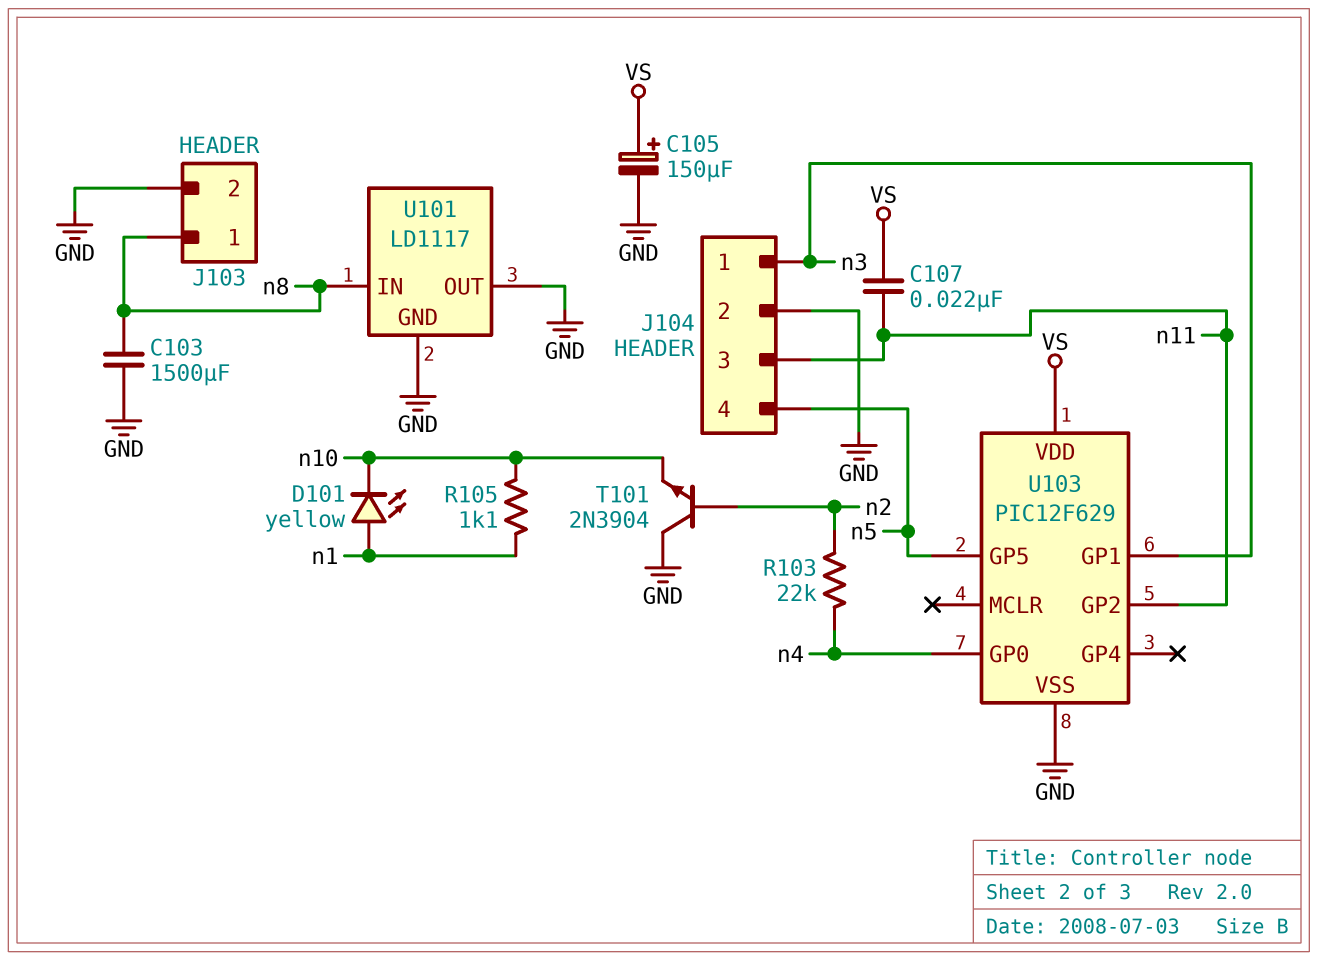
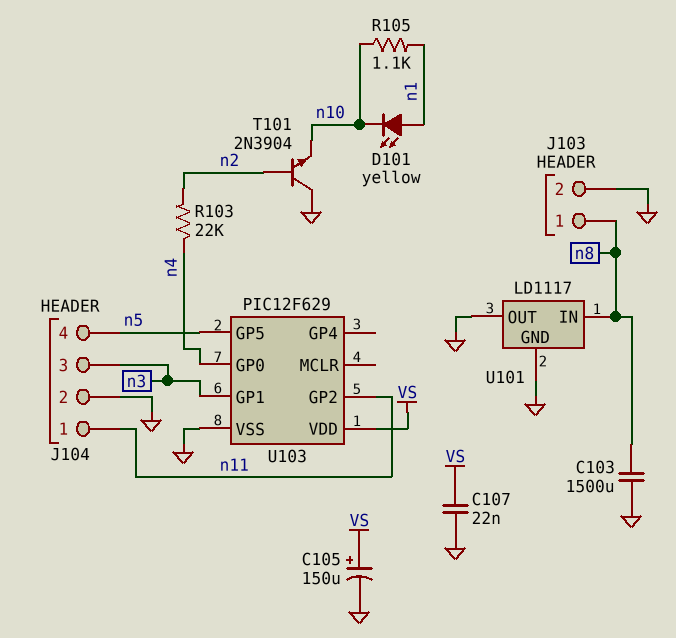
C107: 22nF (VS, n11) -> 22nF (GND, VS)
J104 pin 1: n3 -> n11
J104 pin 3: n11 -> n3

